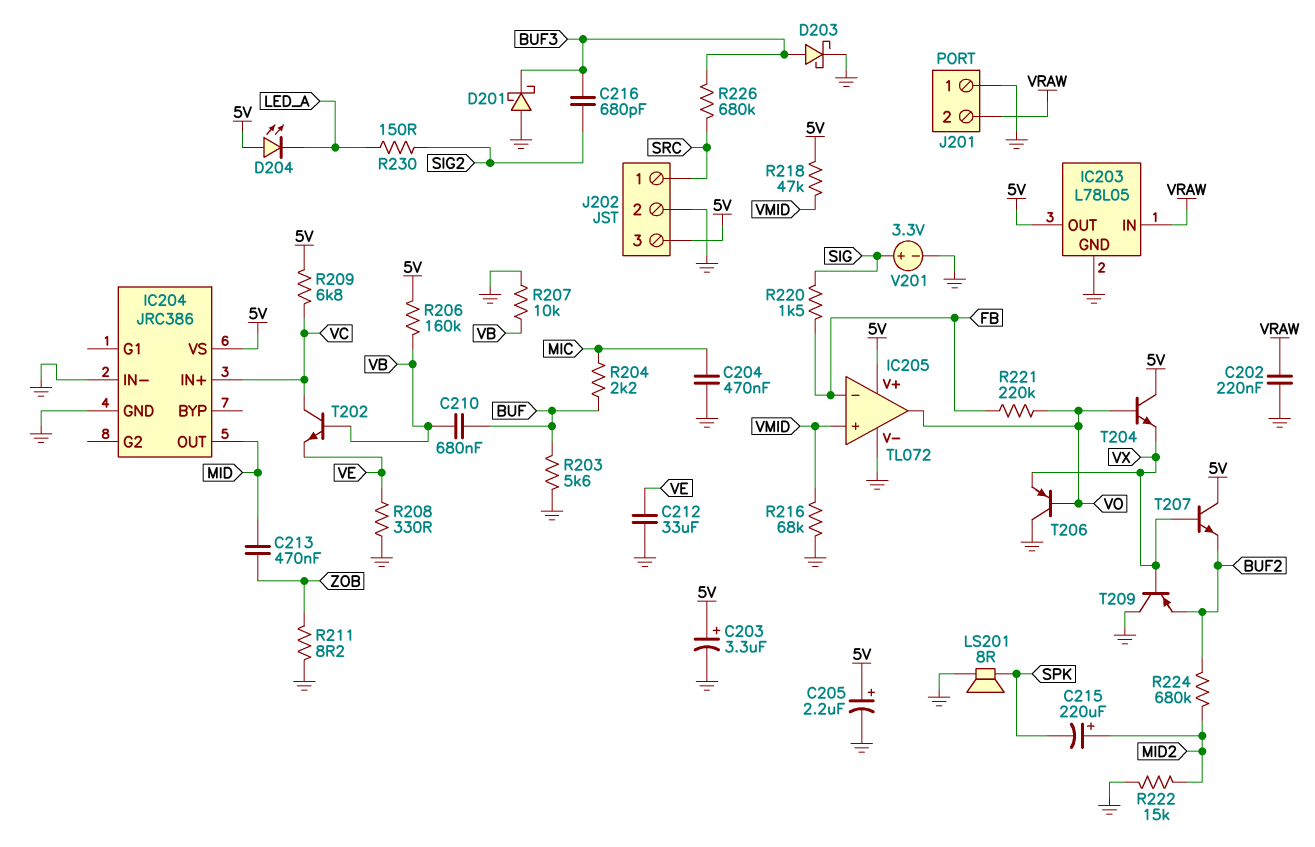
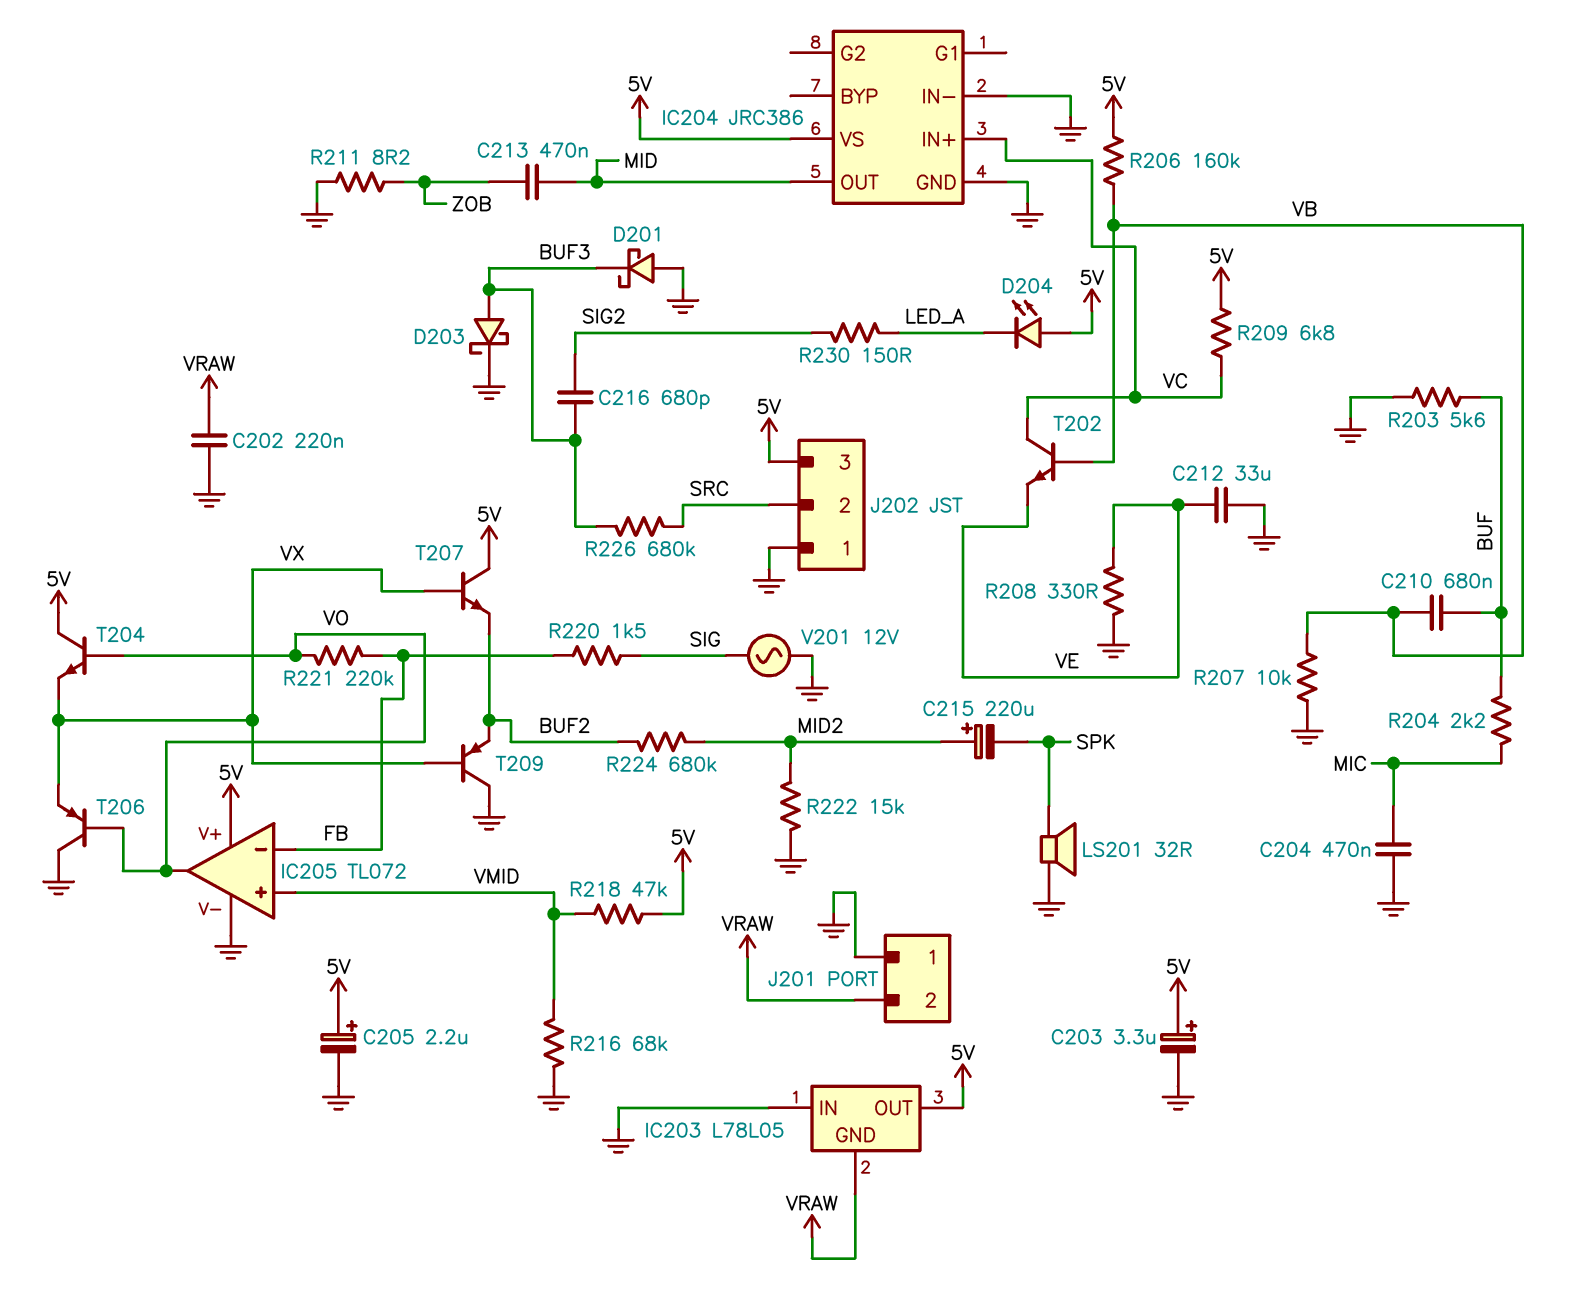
IC203 pin GND: GND -> VRAW
IC203 pin IN: VRAW -> GND
J202 pin 1: SRC -> GND
J202 pin 2: GND -> SRC
LS201: speaker 8R (GND, SPK) -> speaker 32R (GND, SPK)
V201: 3.3V (plus SIG, minus GND) -> AC 12V (GND, SIG)

